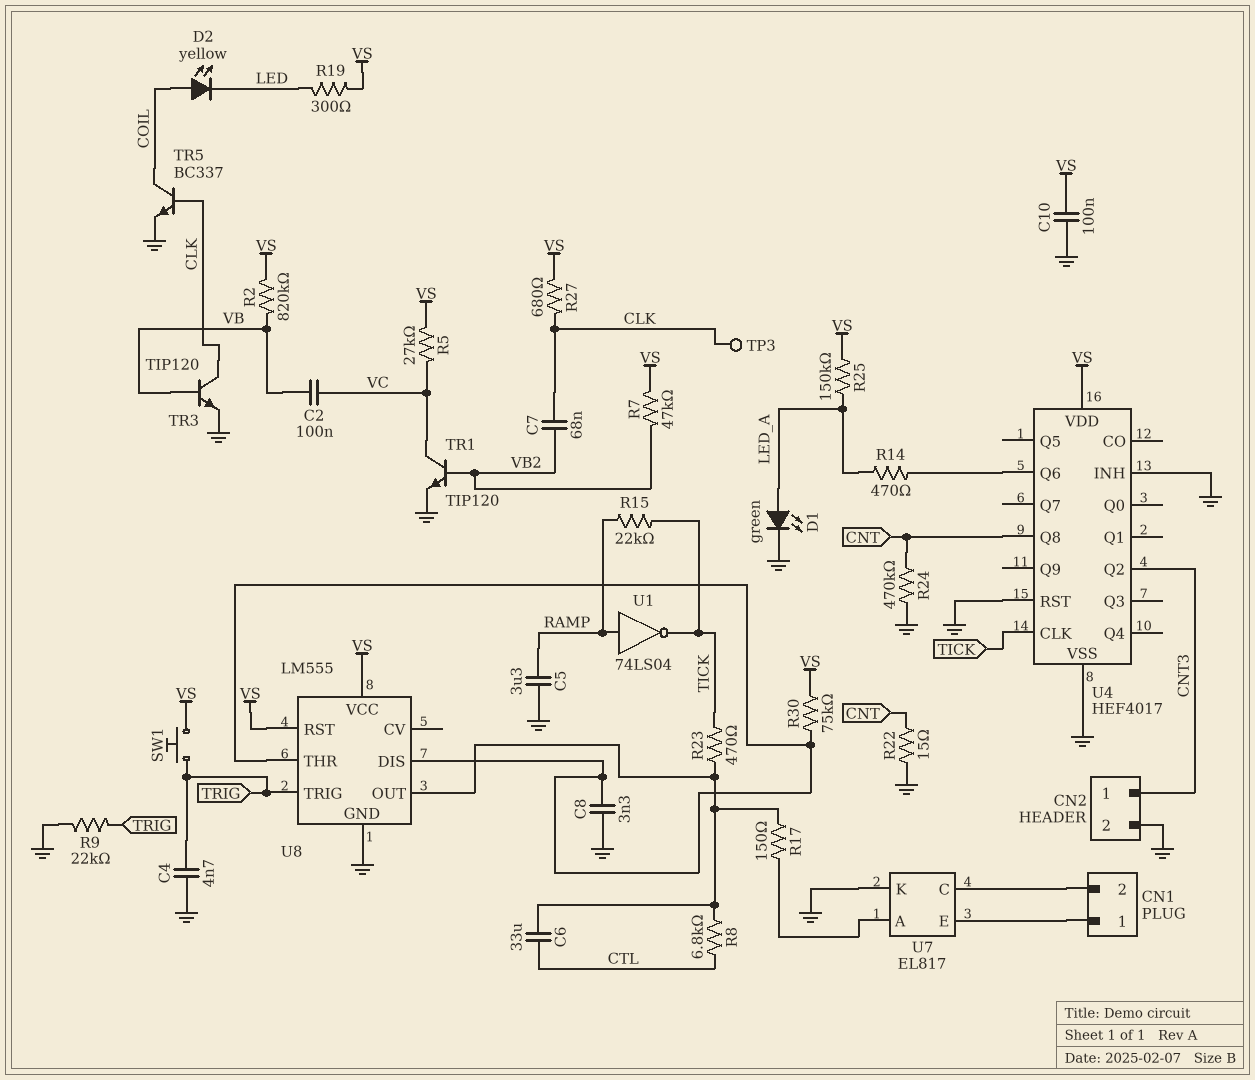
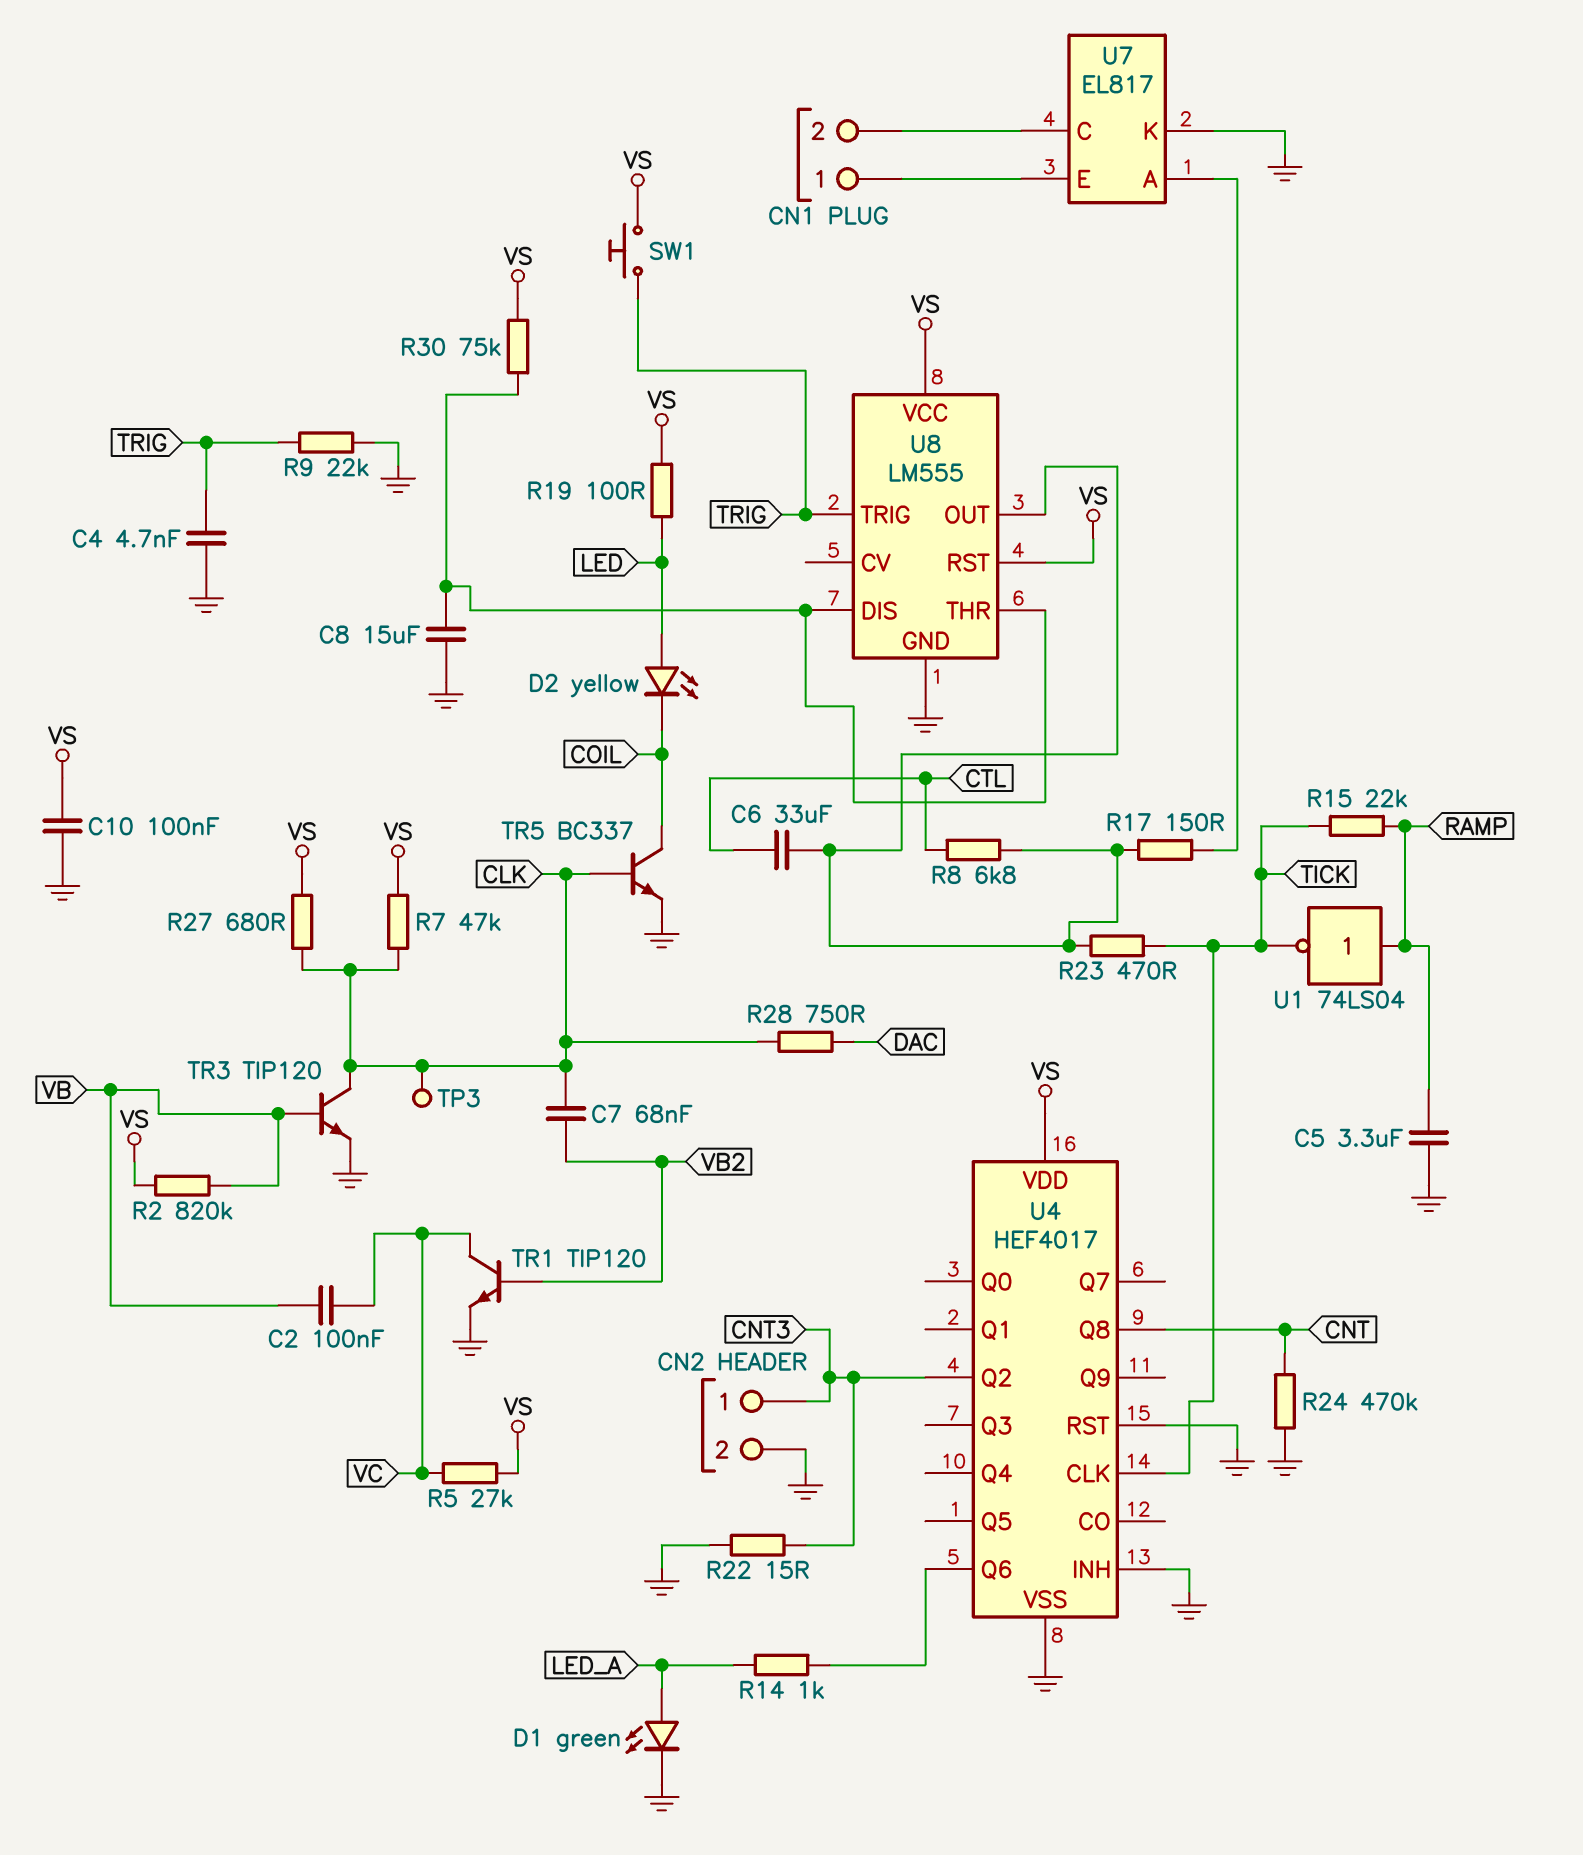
C8: 3.3nF (GND, U8/DIS) -> 15uF (GND, U8/DIS)
D2: LED yellow (A COIL, K LED) -> LED yellow (A LED, K COIL)
R7: 47k (VB2, VS) -> 47k (CLK, VS)
R14: 470 (LED_A, U4/Q6) -> 1k (LED_A, U4/Q6)
R19: 300 (LED, VS) -> 100 (LED, VS)
R22: 15 (CNT, GND) -> 15 (CNT3, GND)
R25: 150k (LED_A, VS) -> none
R28: none -> 750 (CLK, DAC)

